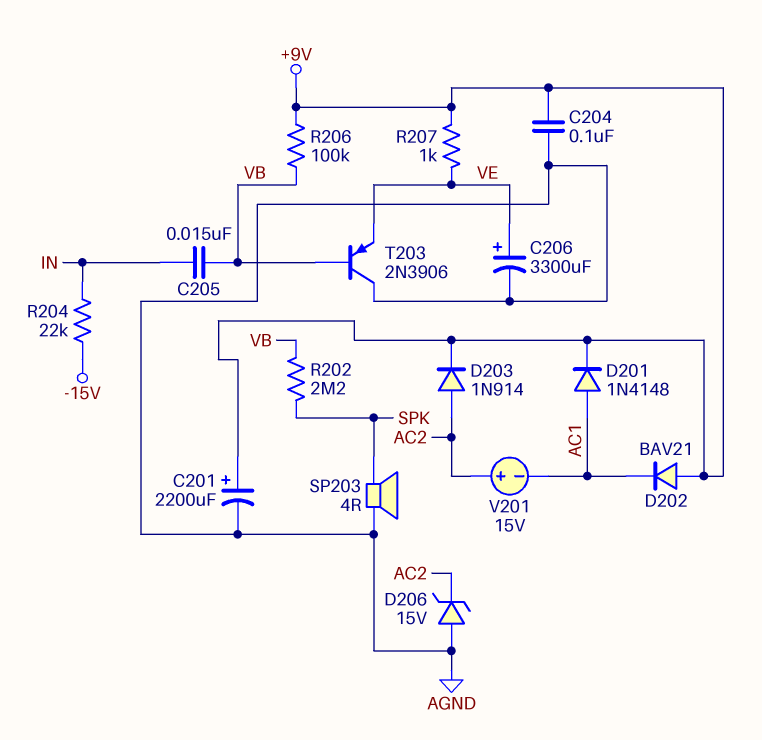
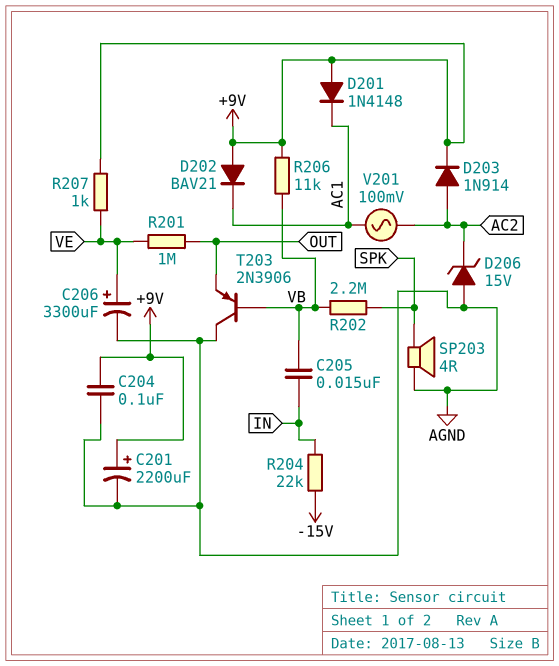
D201: diode 1N4148 (A AC1, K +9V) -> diode 1N4148 (A +9V, K AC1)
R201: none -> 1M (OUT, VE)
R206: 100k (+9V, VB) -> 11k (+9V, VB)
T203: PNP 2N3906 (B VB, C AGND, E VE) -> PNP 2N3906 (B VB, C AGND, E OUT)
V201: 15V (plus AC2, minus AC1) -> AC 100mV (AC1, AC2)

